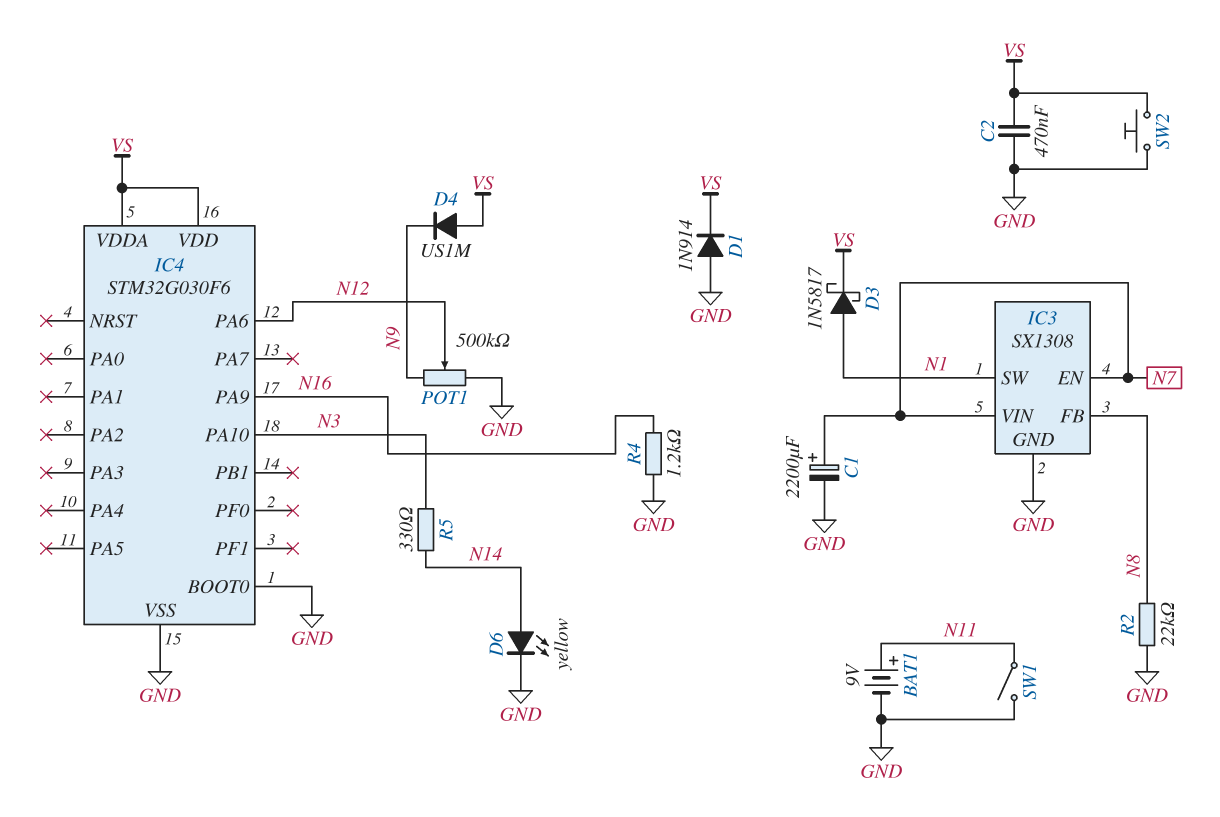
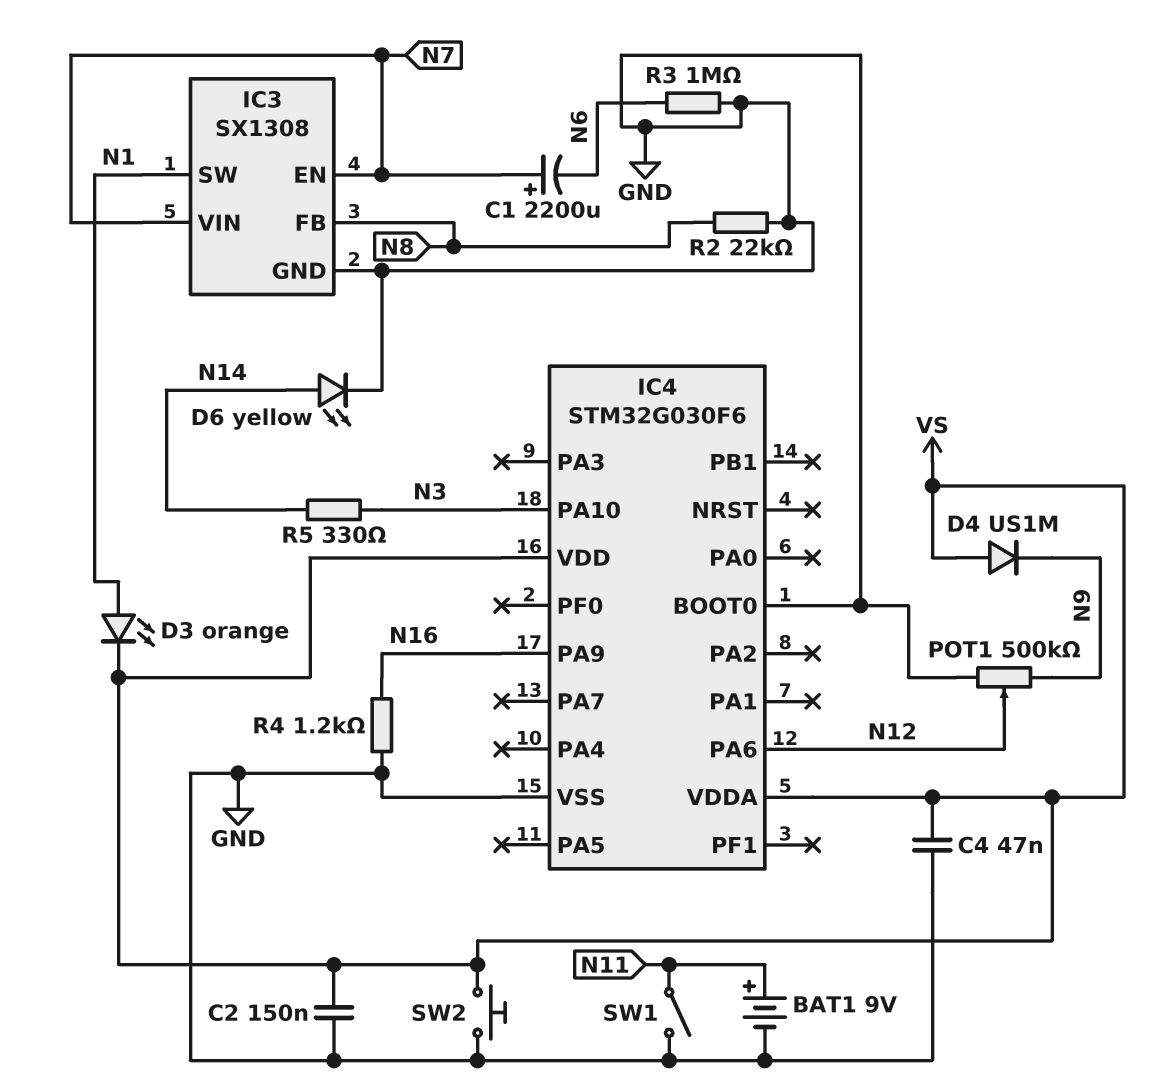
C1: 2200uF (plus N7, minus GND) -> 2200uF (plus N7, minus N6)
C2: 470nF (GND, VS) -> 150nF (GND, VS)
C4: none -> 47nF (GND, VS)
D1: diode 1N914 (A GND, K VS) -> none
D3: schottky 1N5817 (A N1, K VS) -> LED orange (A N1, K VS)
R3: none -> 1M (GND, N6)

